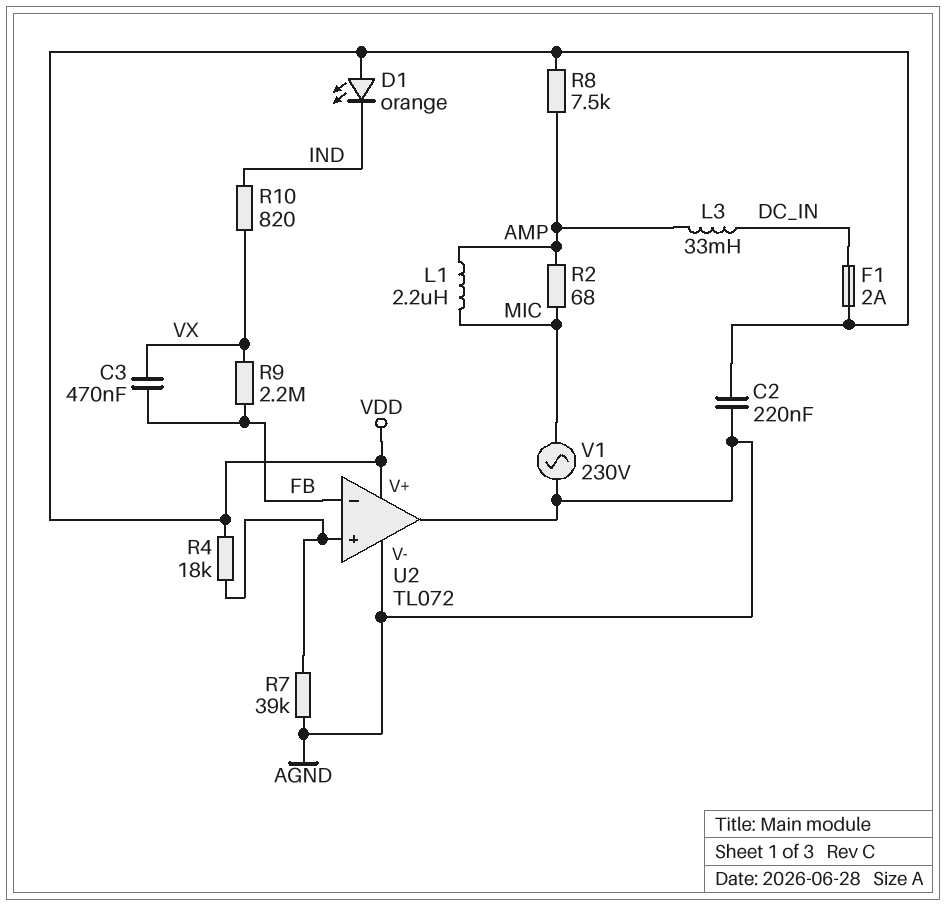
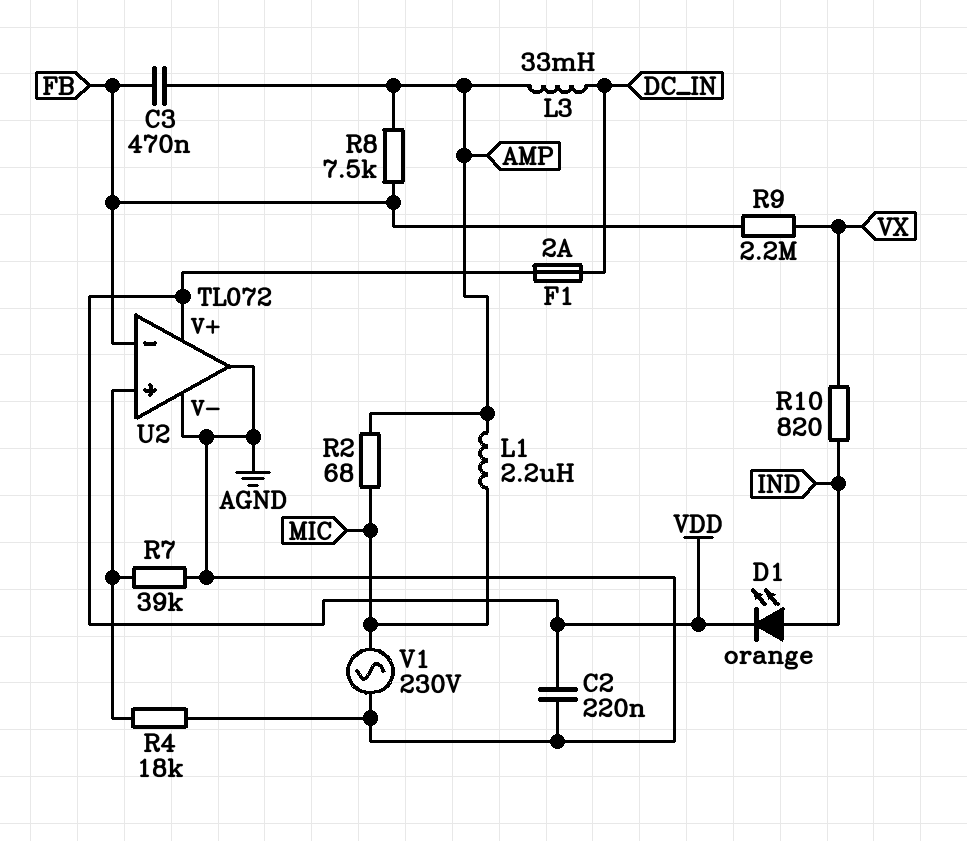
C3: 470nF (FB, VX) -> 470nF (AMP, FB)
D1: LED orange (A VDD, K IND) -> LED orange (A IND, K VDD)
R4: 18k (U2/in+, VDD) -> 18k (AGND, U2/in+)
R8: 7.5k (AMP, VDD) -> 7.5k (AMP, FB)

